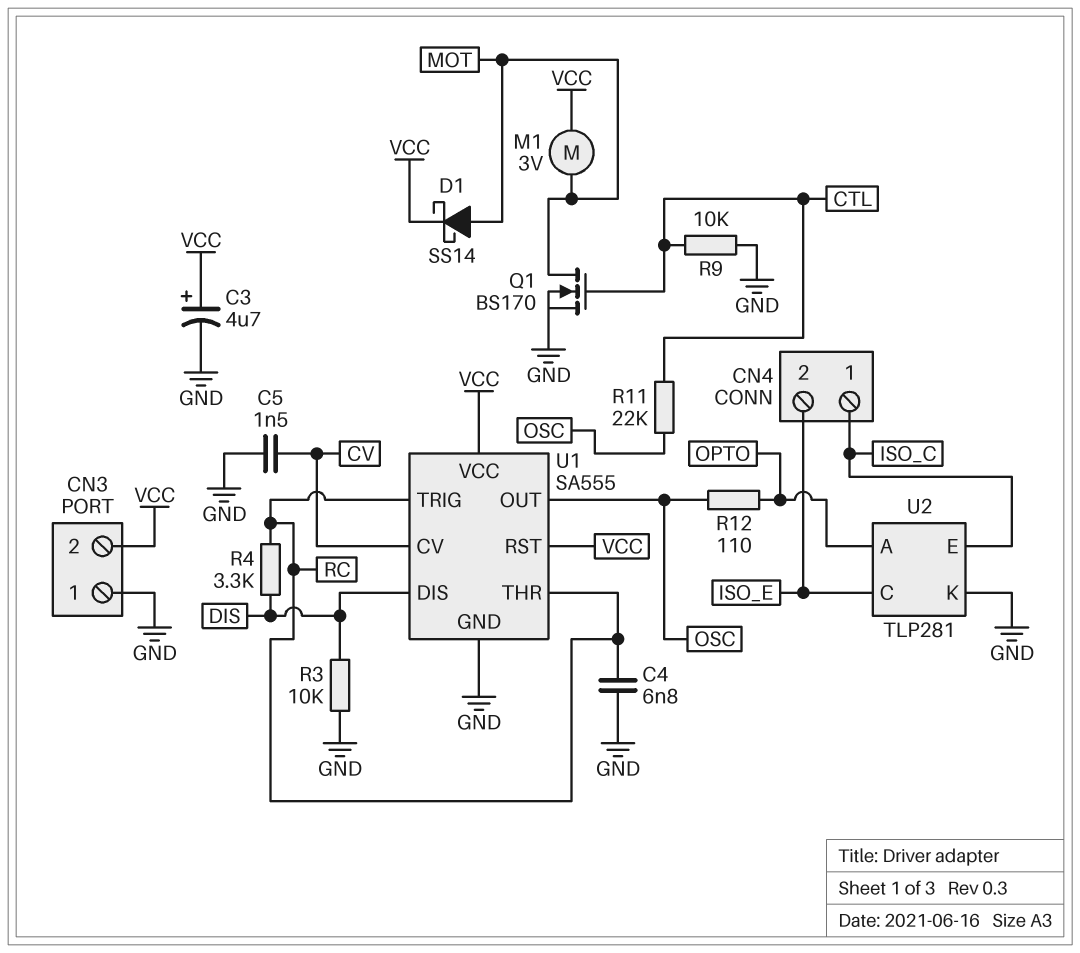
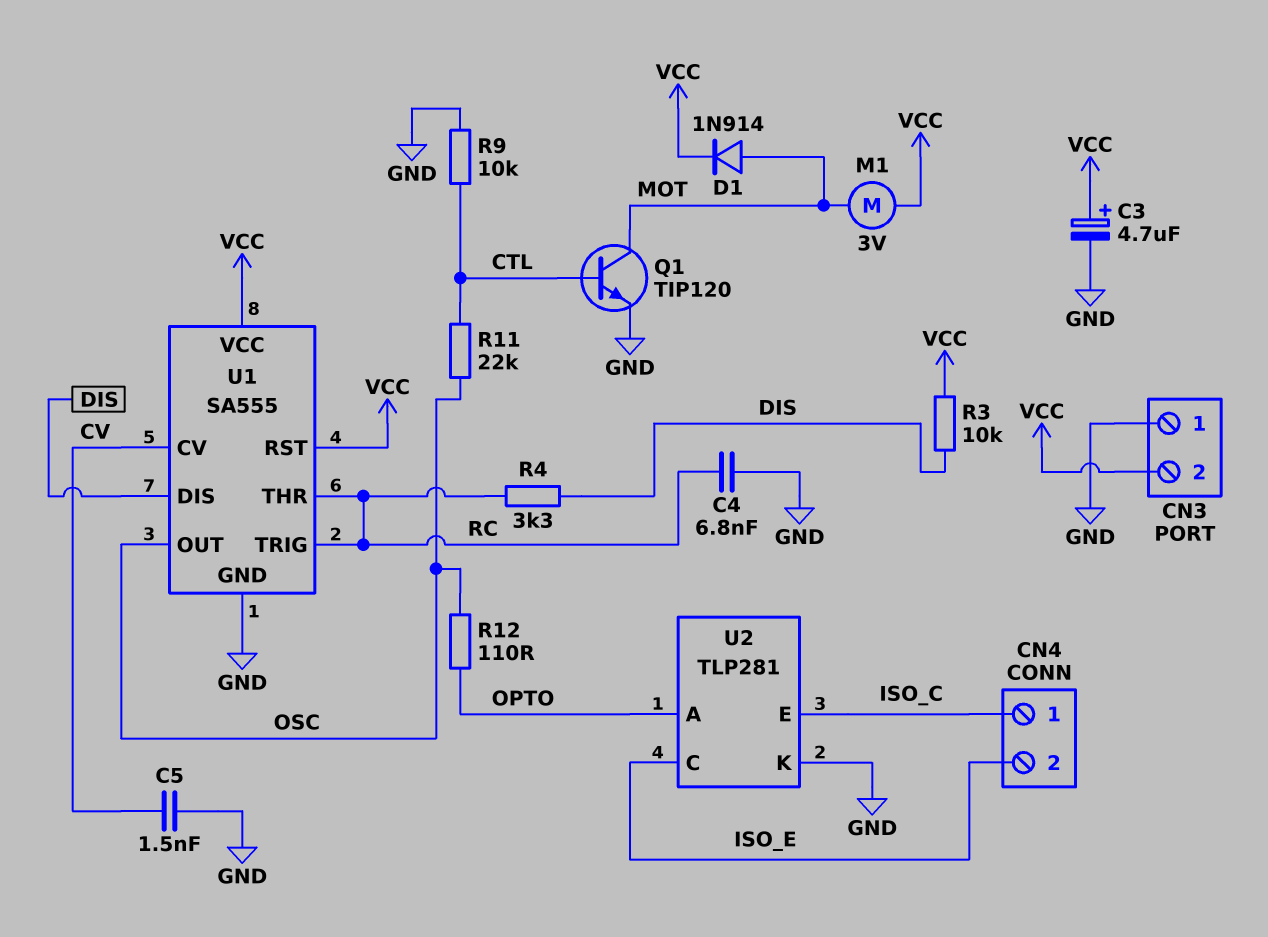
D1: schottky SS14 (A MOT, K VCC) -> diode 1N914 (A MOT, K VCC)
Q1: NMOS BS170 (G CTL, D MOT, S GND) -> NPN TIP120 (B CTL, C MOT, E GND)
R3: 10k (DIS, GND) -> 10k (DIS, VCC)

